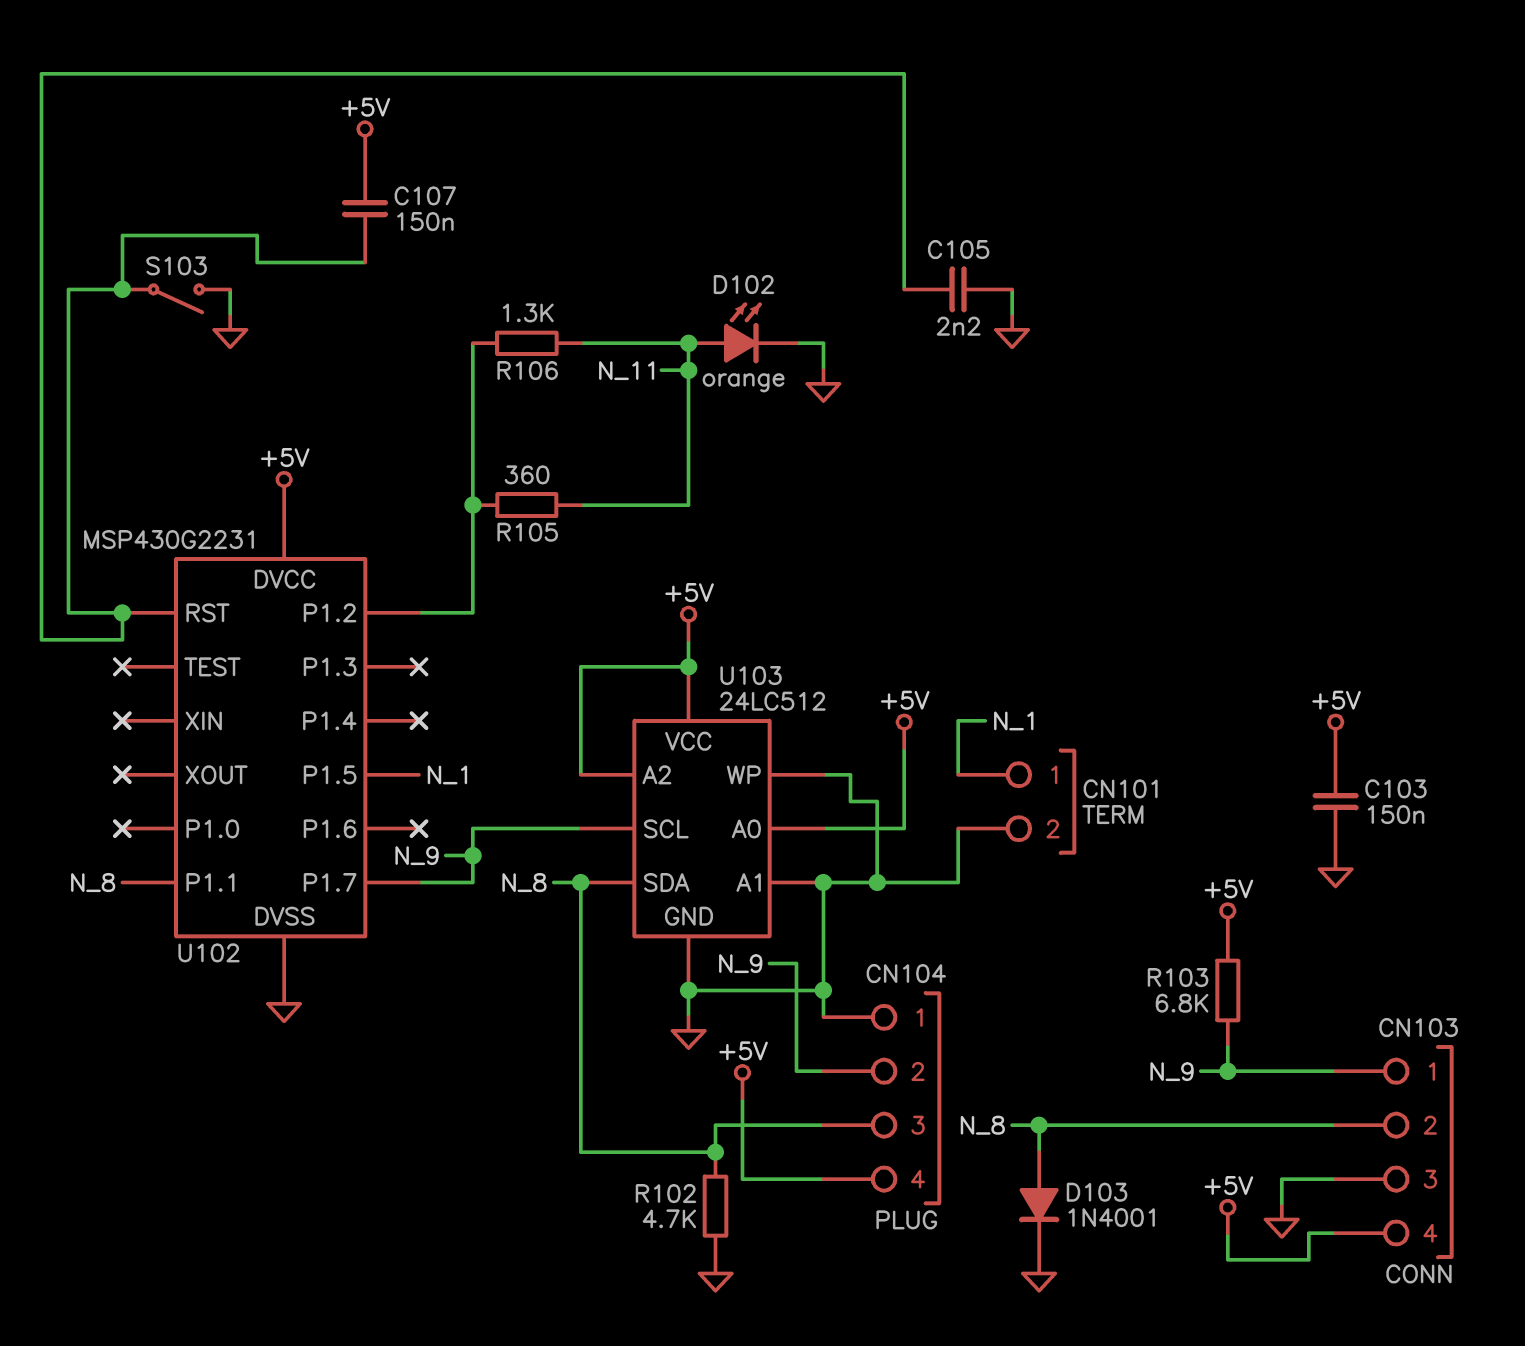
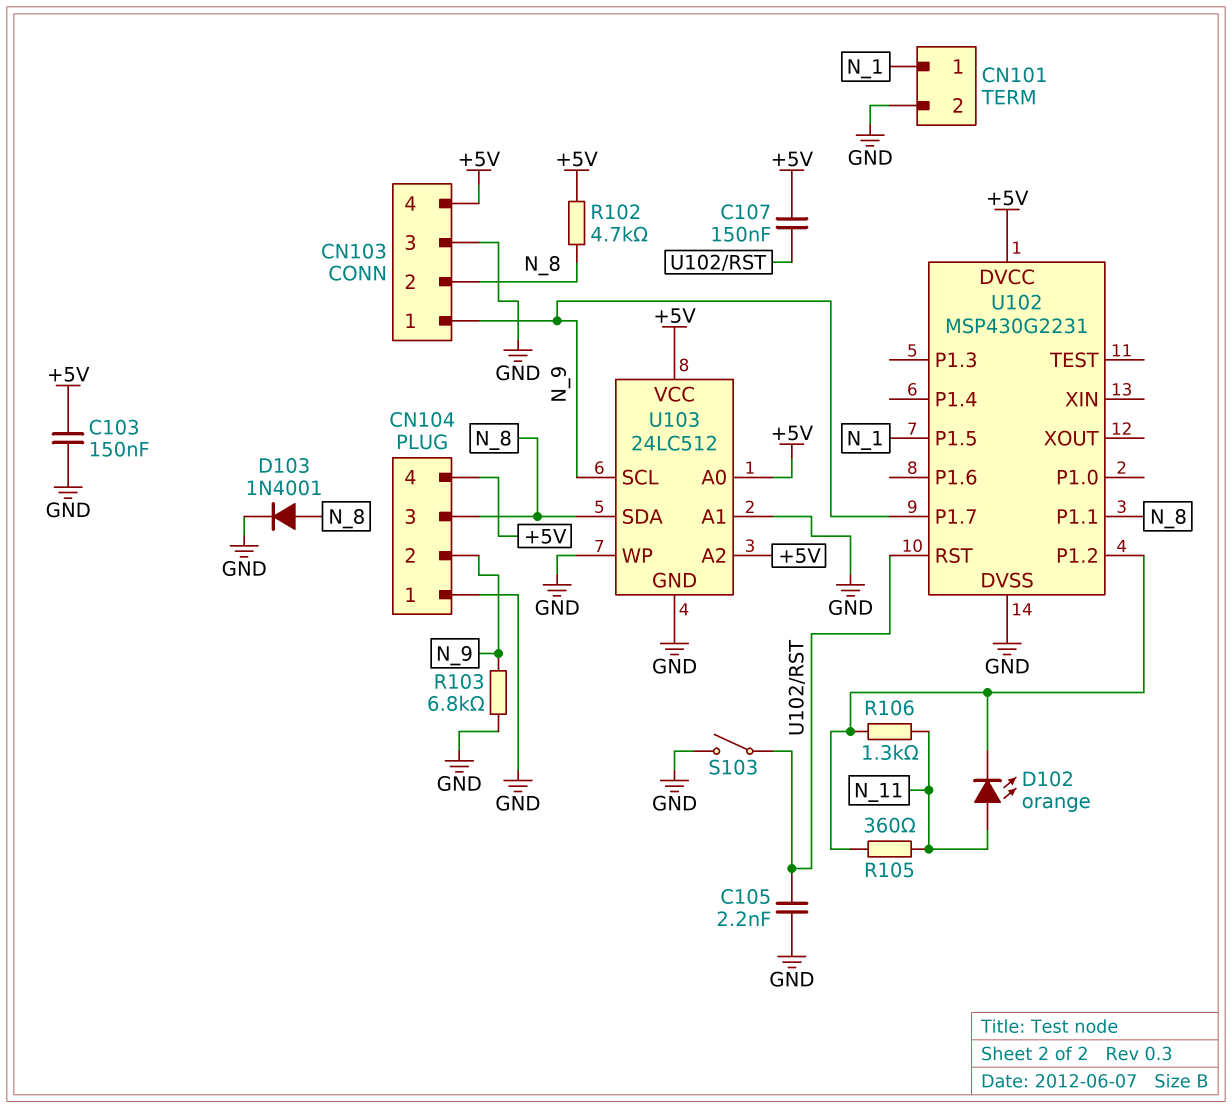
D102: LED orange (A N_11, K GND) -> LED orange (A N_11, K U102/P1.2)
R102: 4.7k (GND, N_8) -> 4.7k (+5V, N_8)
R103: 6.8k (+5V, N_9) -> 6.8k (GND, N_9)

